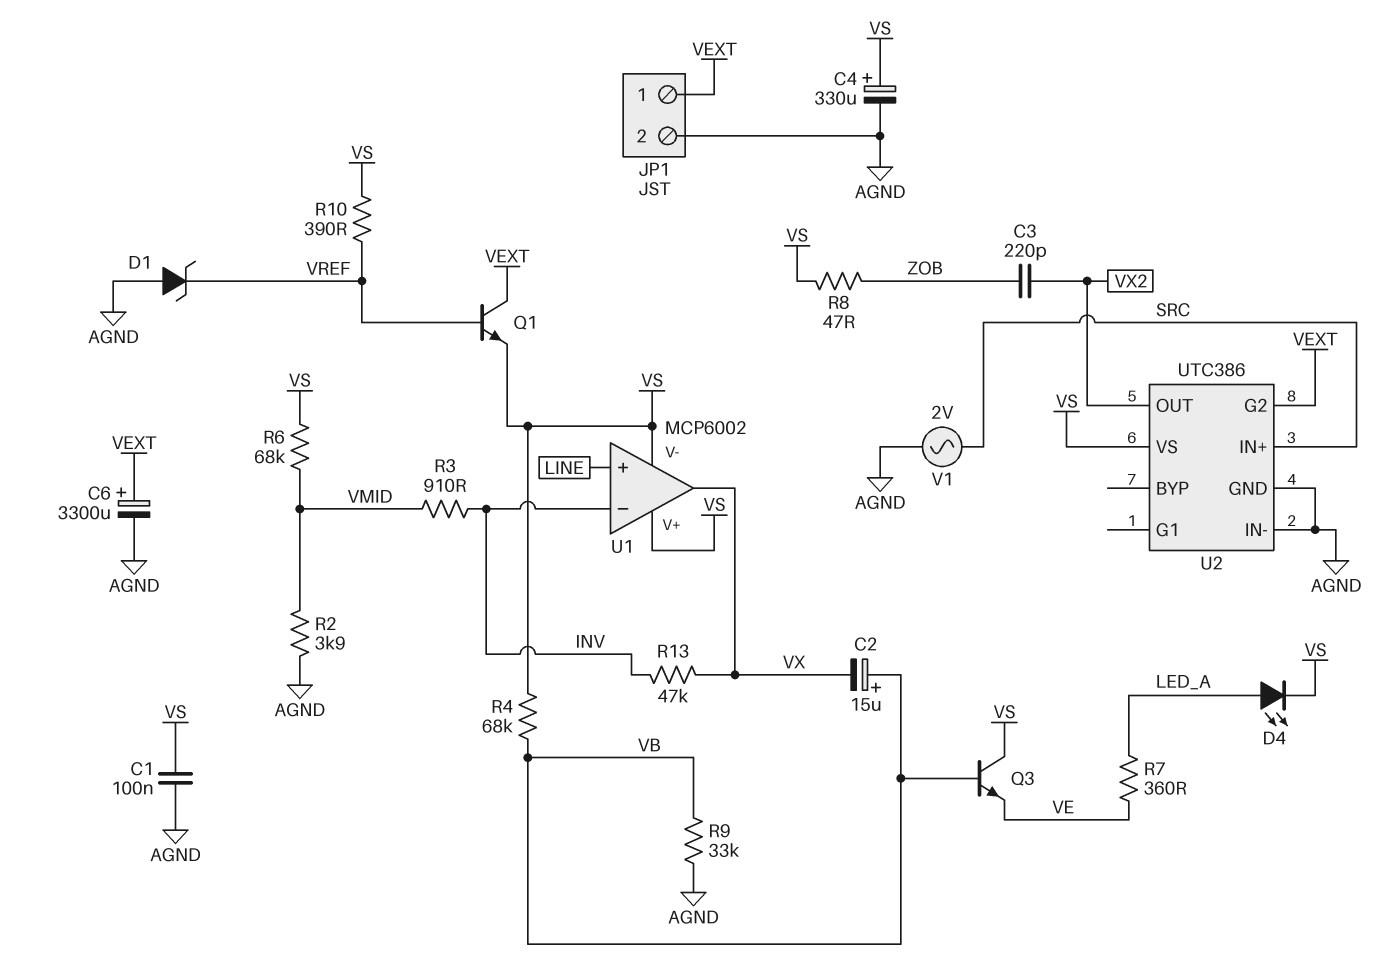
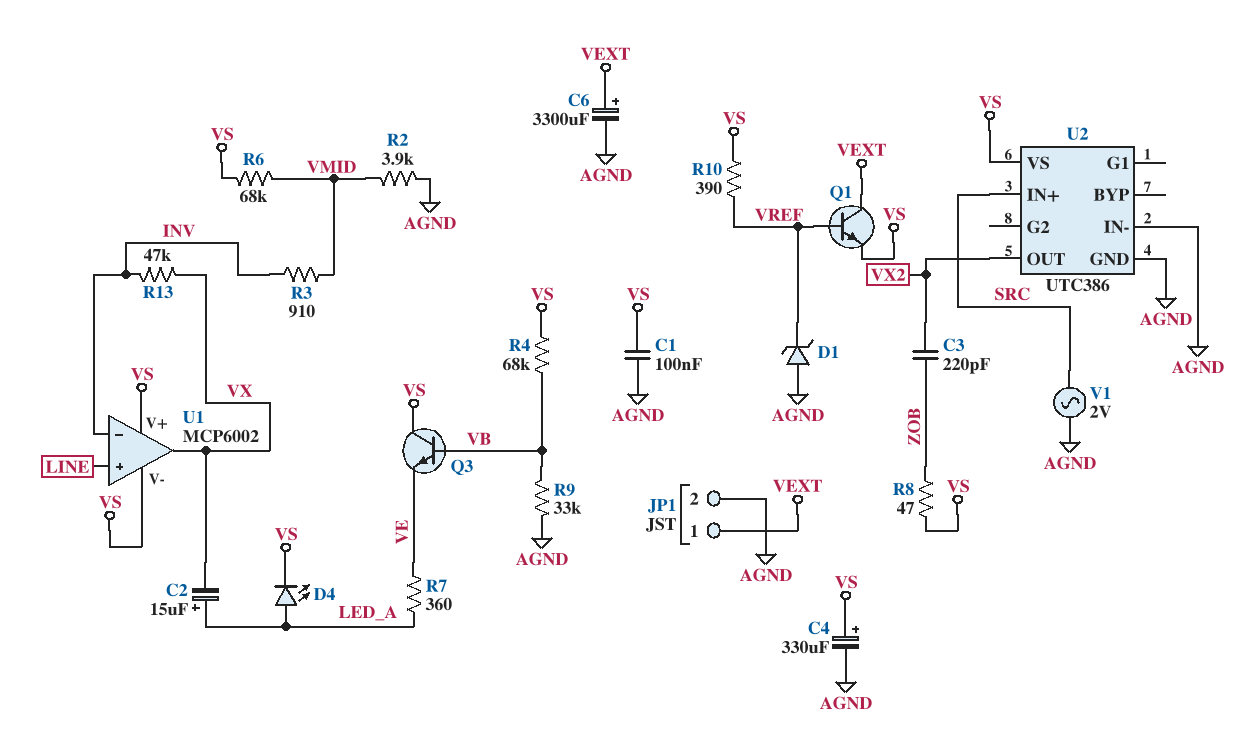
C2: 15uF (plus VB, minus VX) -> 15uF (plus LED_A, minus VX)
U2 pin G2: VEXT -> none

